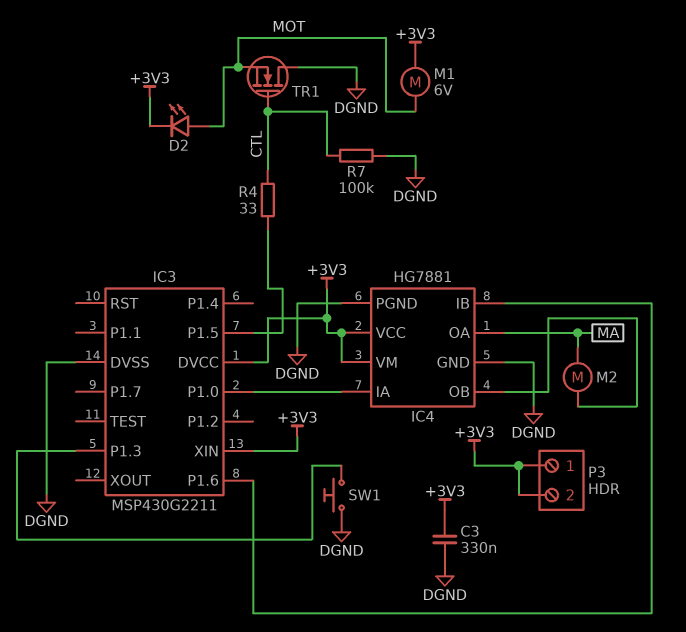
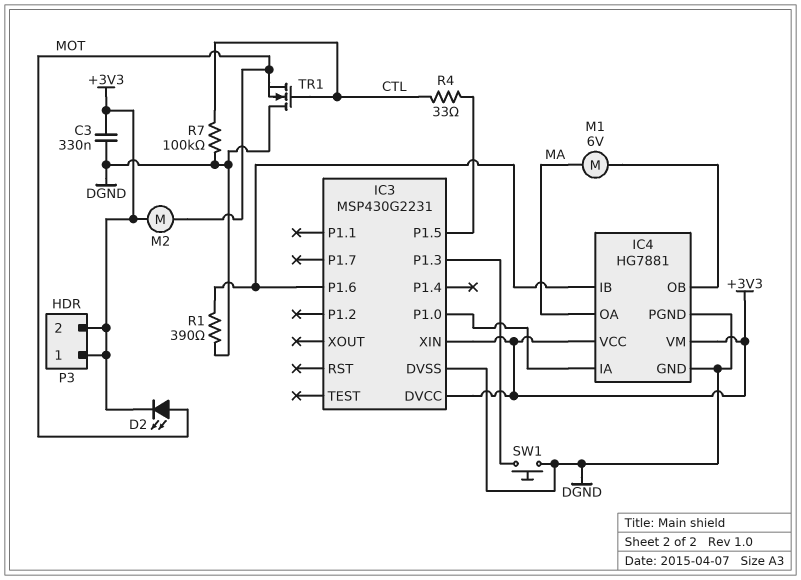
IC3: MSP430G2211 -> MSP430G2231
M1: motor 6V (+3V3, MOT) -> motor 6V (IC4/OB, MA)
M2: motor (IC4/OB, MA) -> motor (+3V3, MOT)
R1: none -> 390 (DGND, IC3/P1.6)

